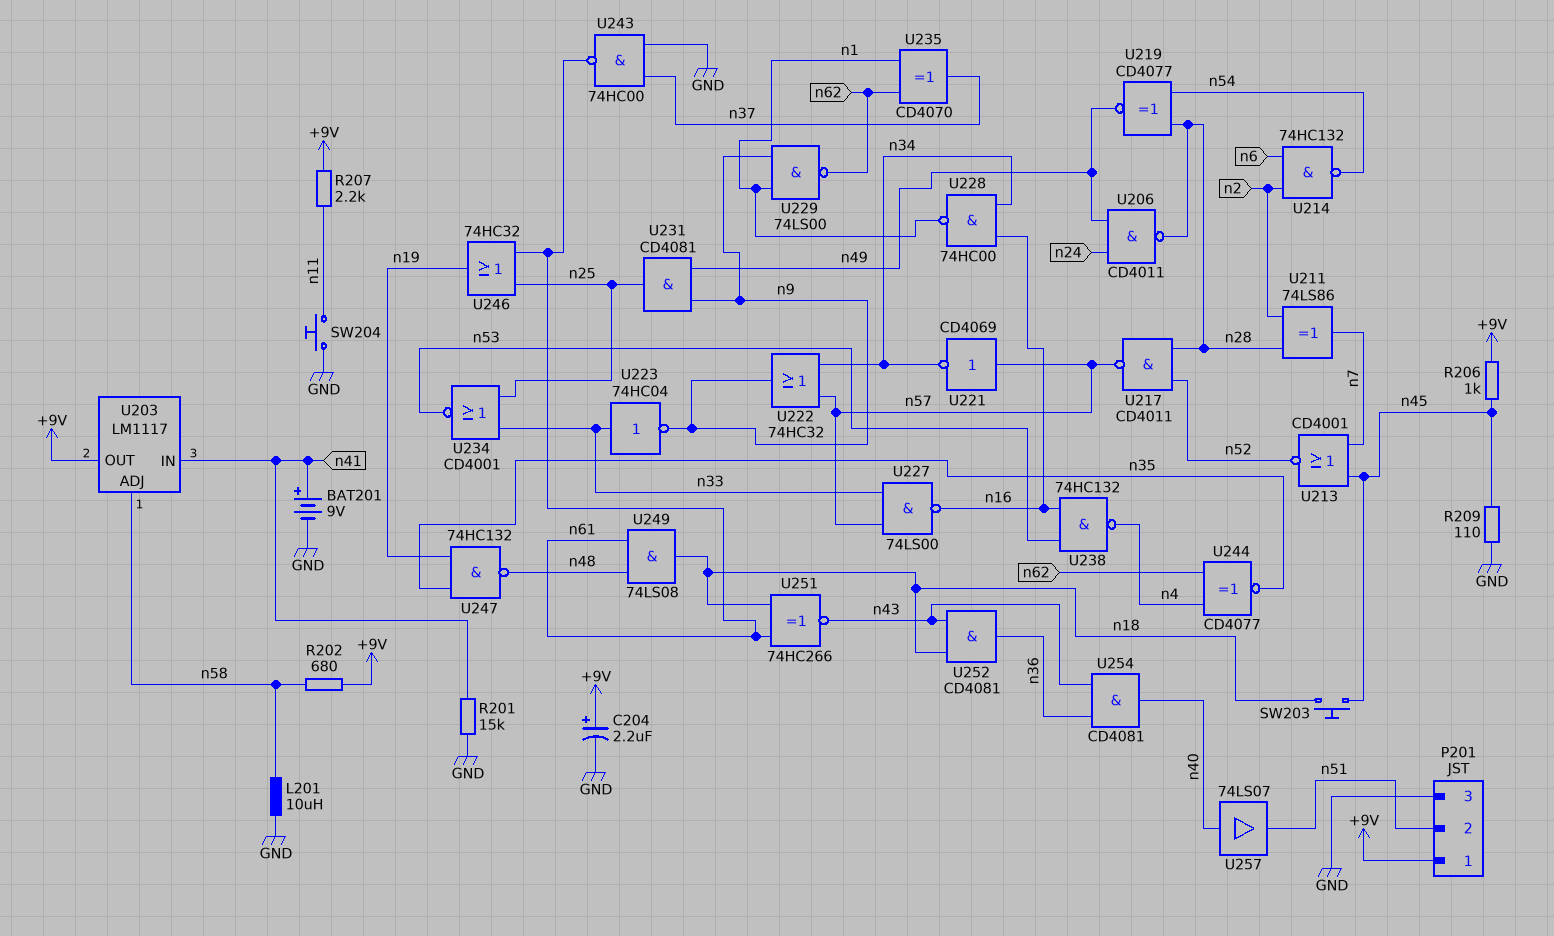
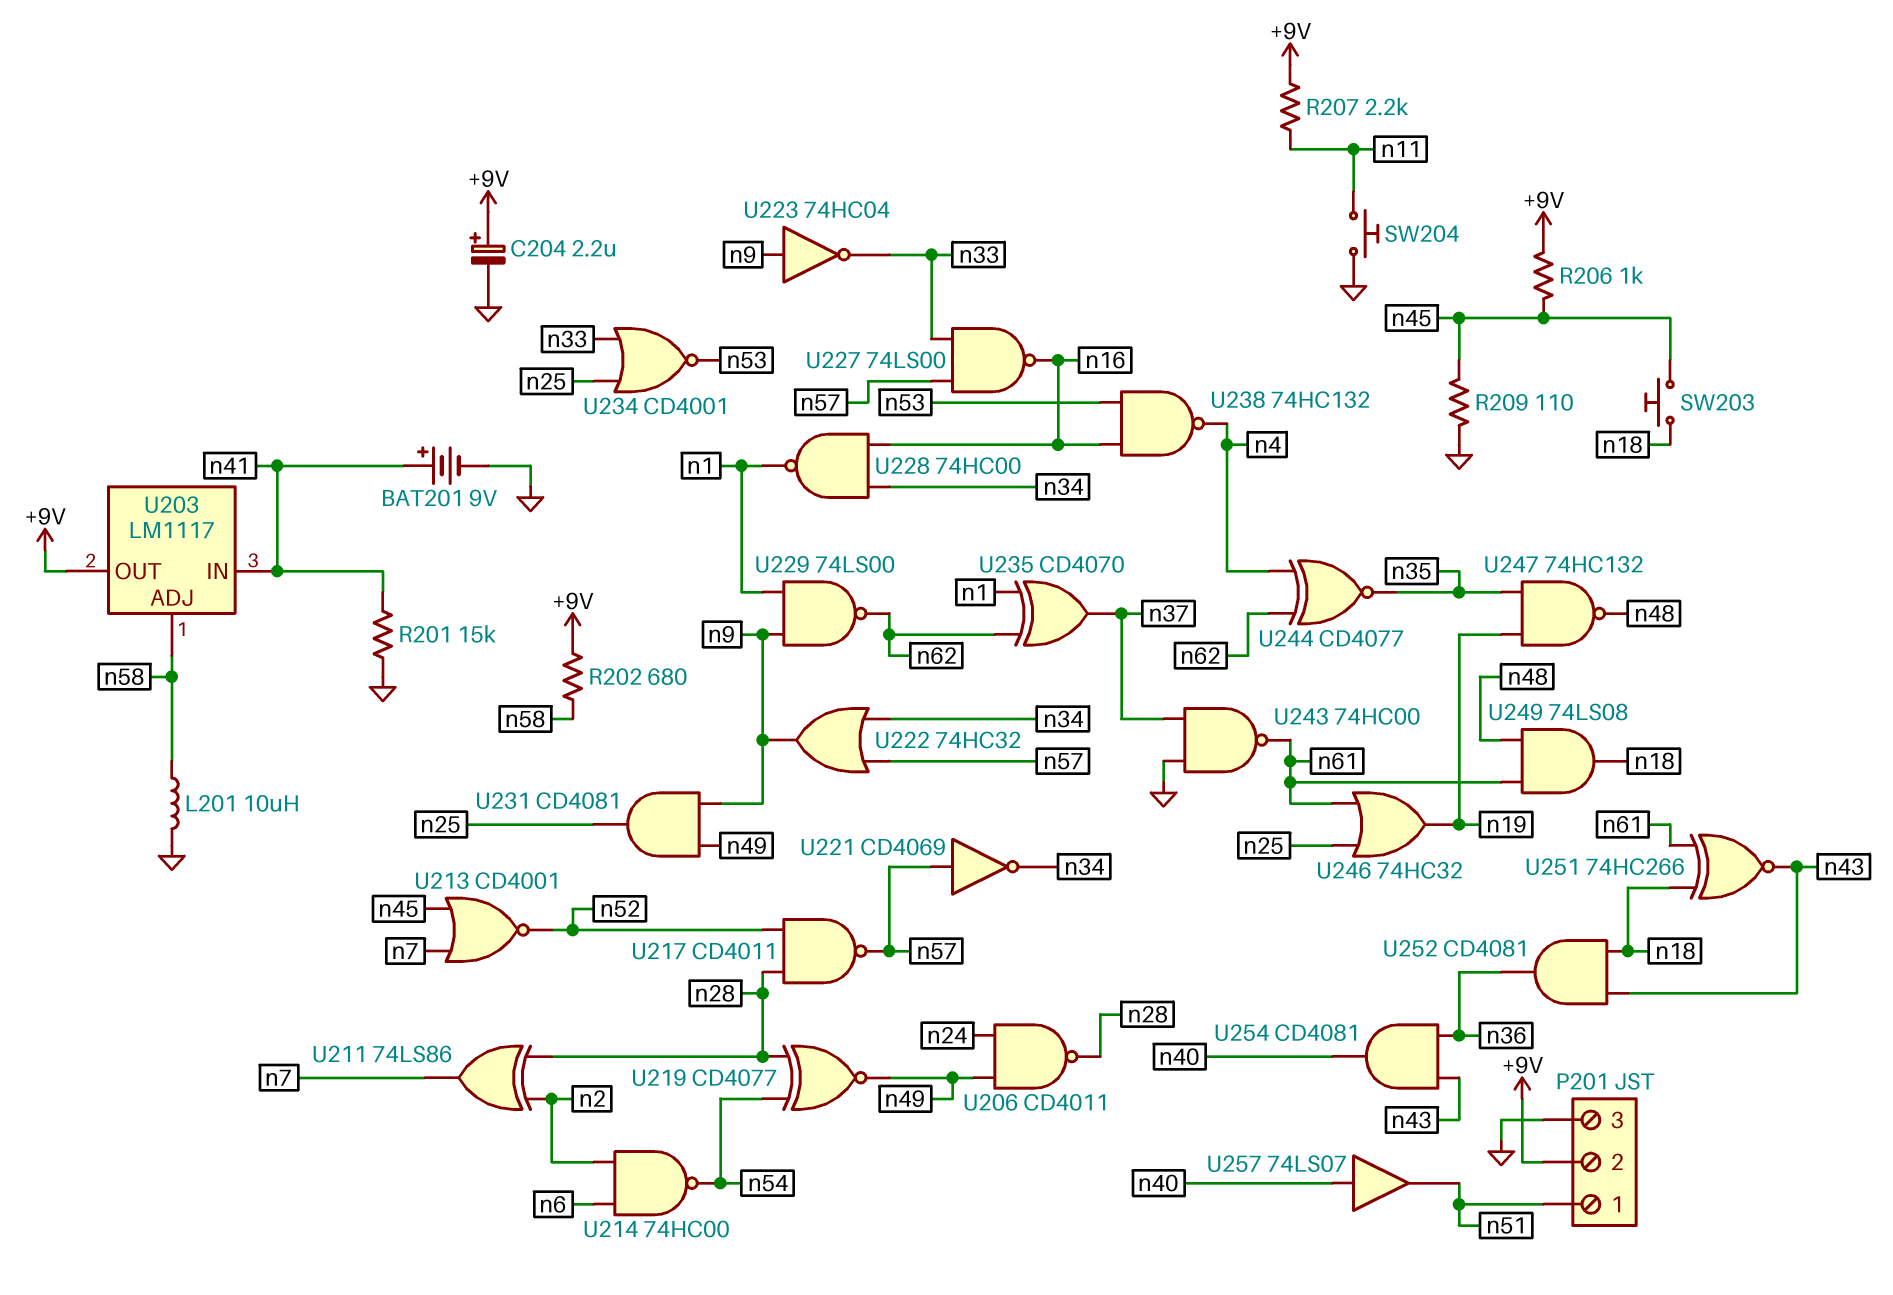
P201 pin 1: +9V -> n51
P201 pin 2: n51 -> +9V
U214: NAND 74HC132 (in n2, in n6, out n54) -> NAND 74HC00 (in n2, in n6, out n54)
U223: NOT 74HC04 (in n33, out n9) -> NOT 74HC04 (in n9, out n33)

